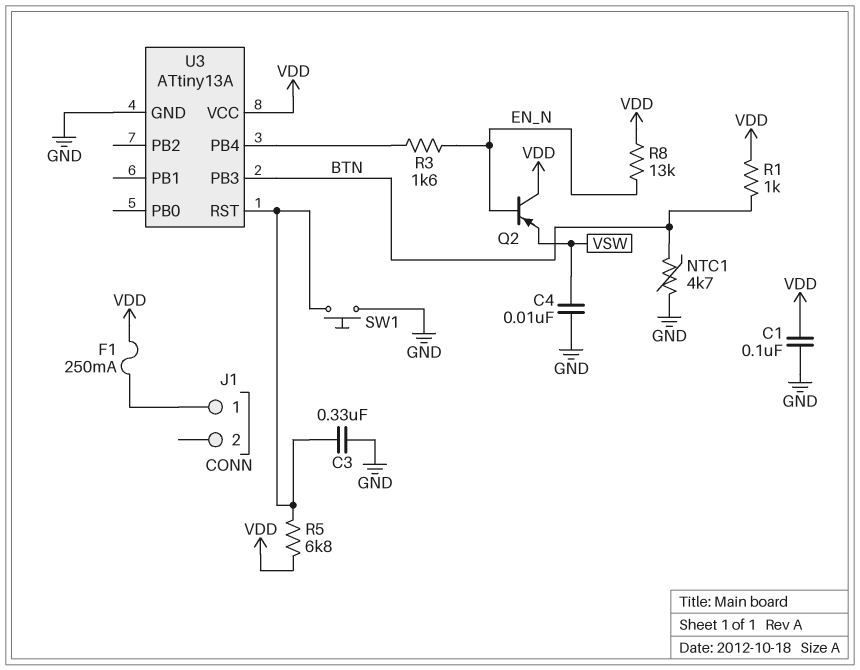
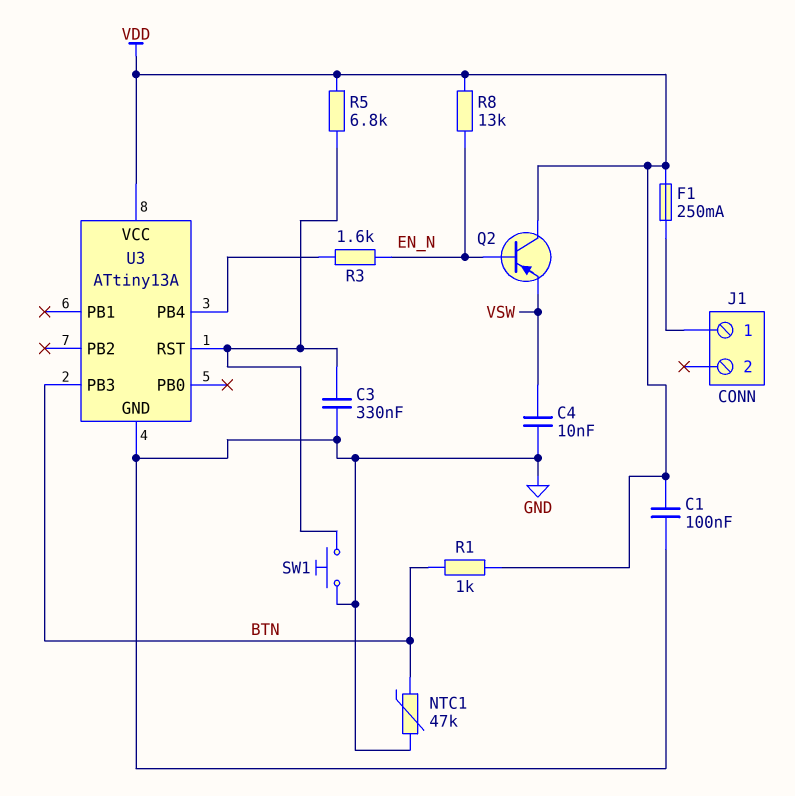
NTC1: 4.7k (BTN, GND) -> 47k (BTN, GND)

